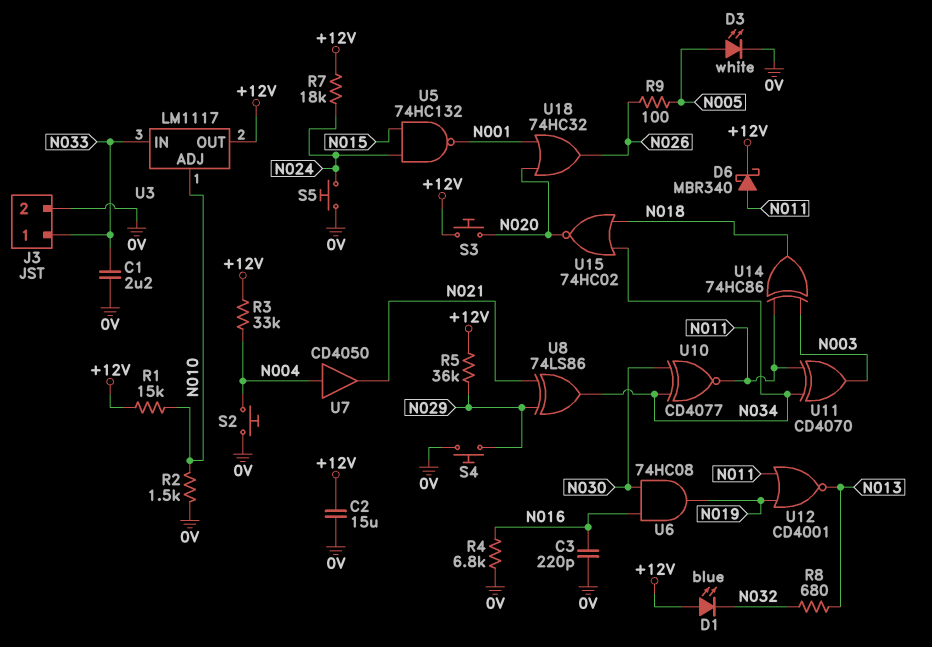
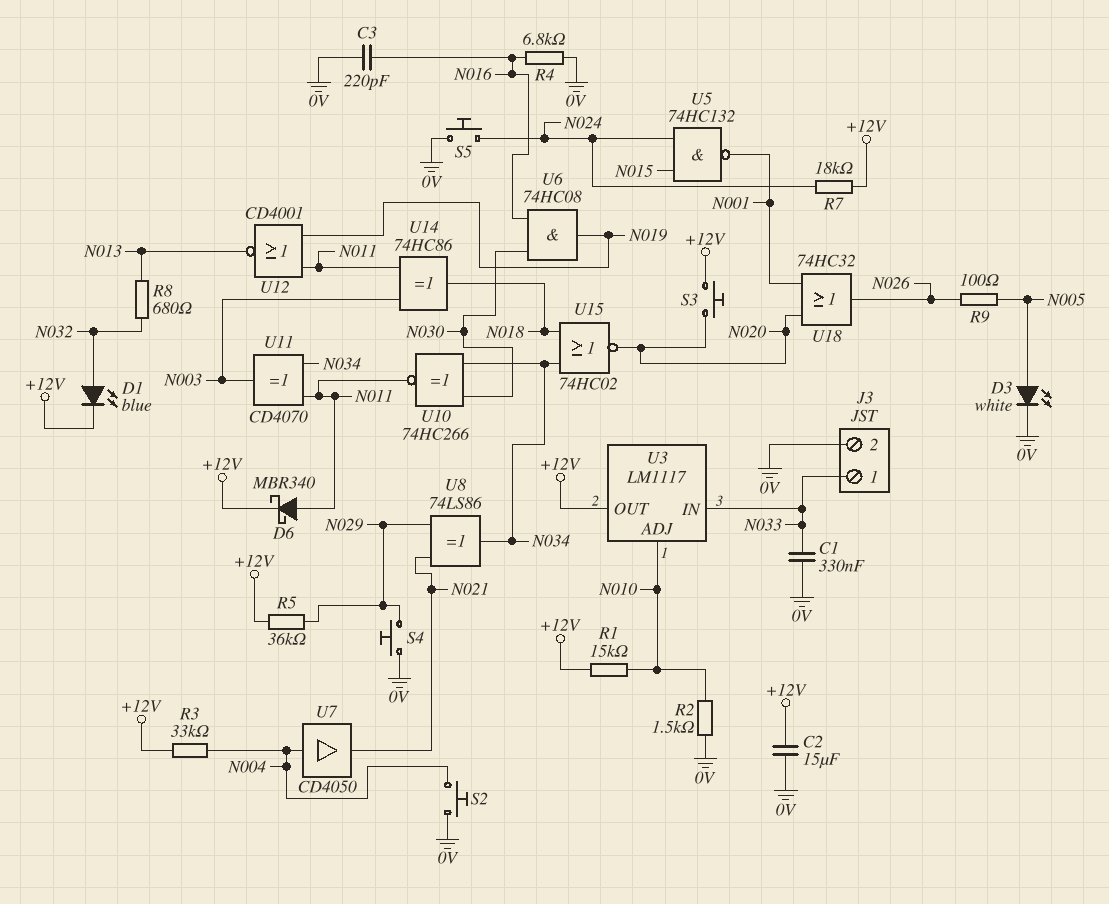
C1: 2.2uF (0V, N033) -> 330nF (0V, N033)
D1: LED blue (A +12V, K N032) -> LED blue (A N032, K +12V)
U10: XNOR CD4077 (in N030, in N034, out N011) -> XNOR 74HC266 (in N030, in N034, out N011)

